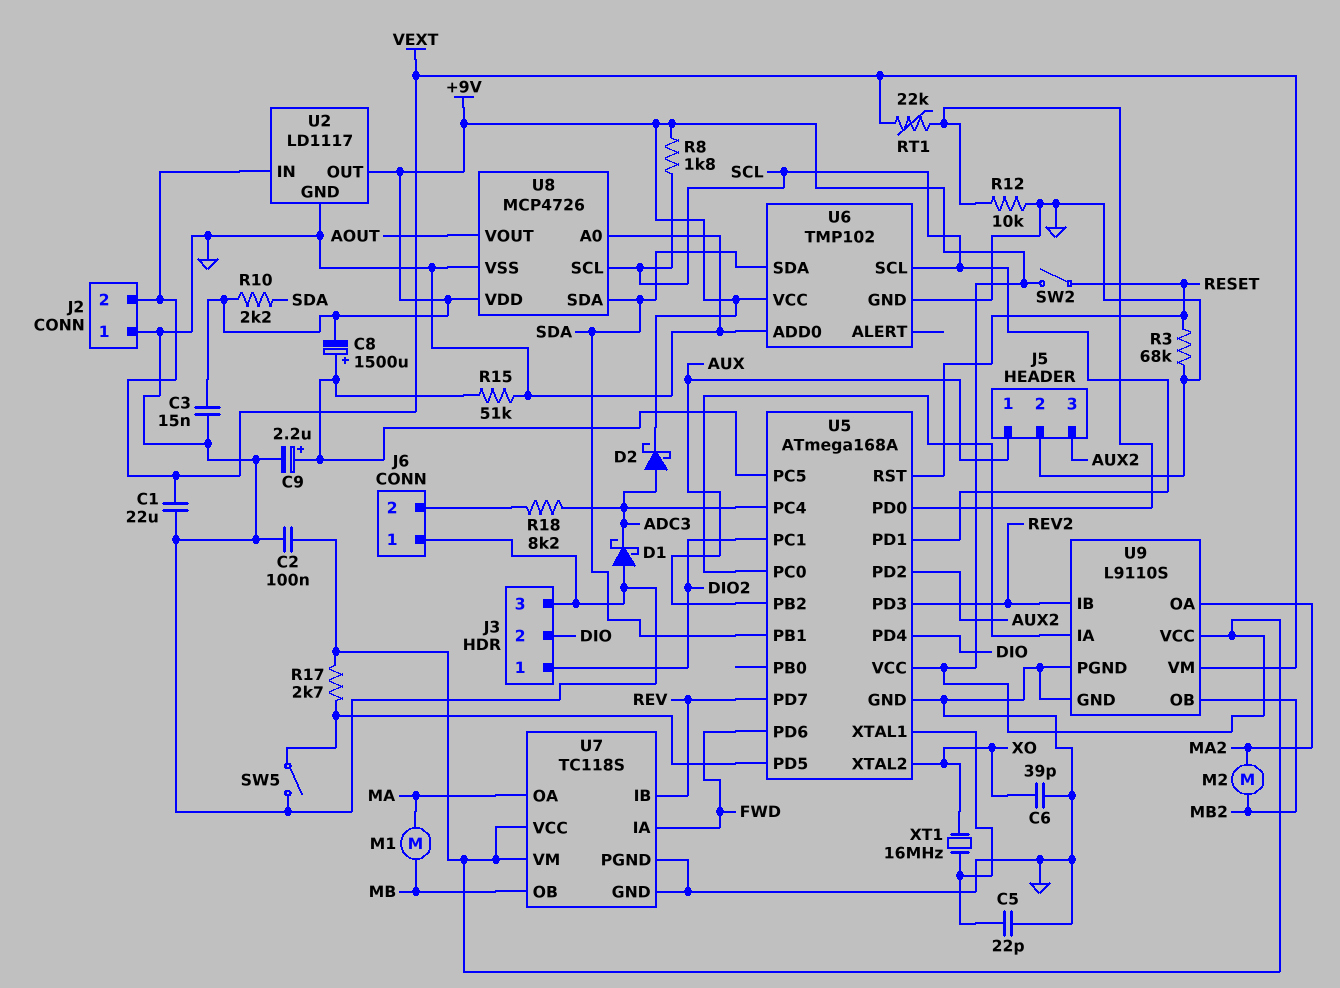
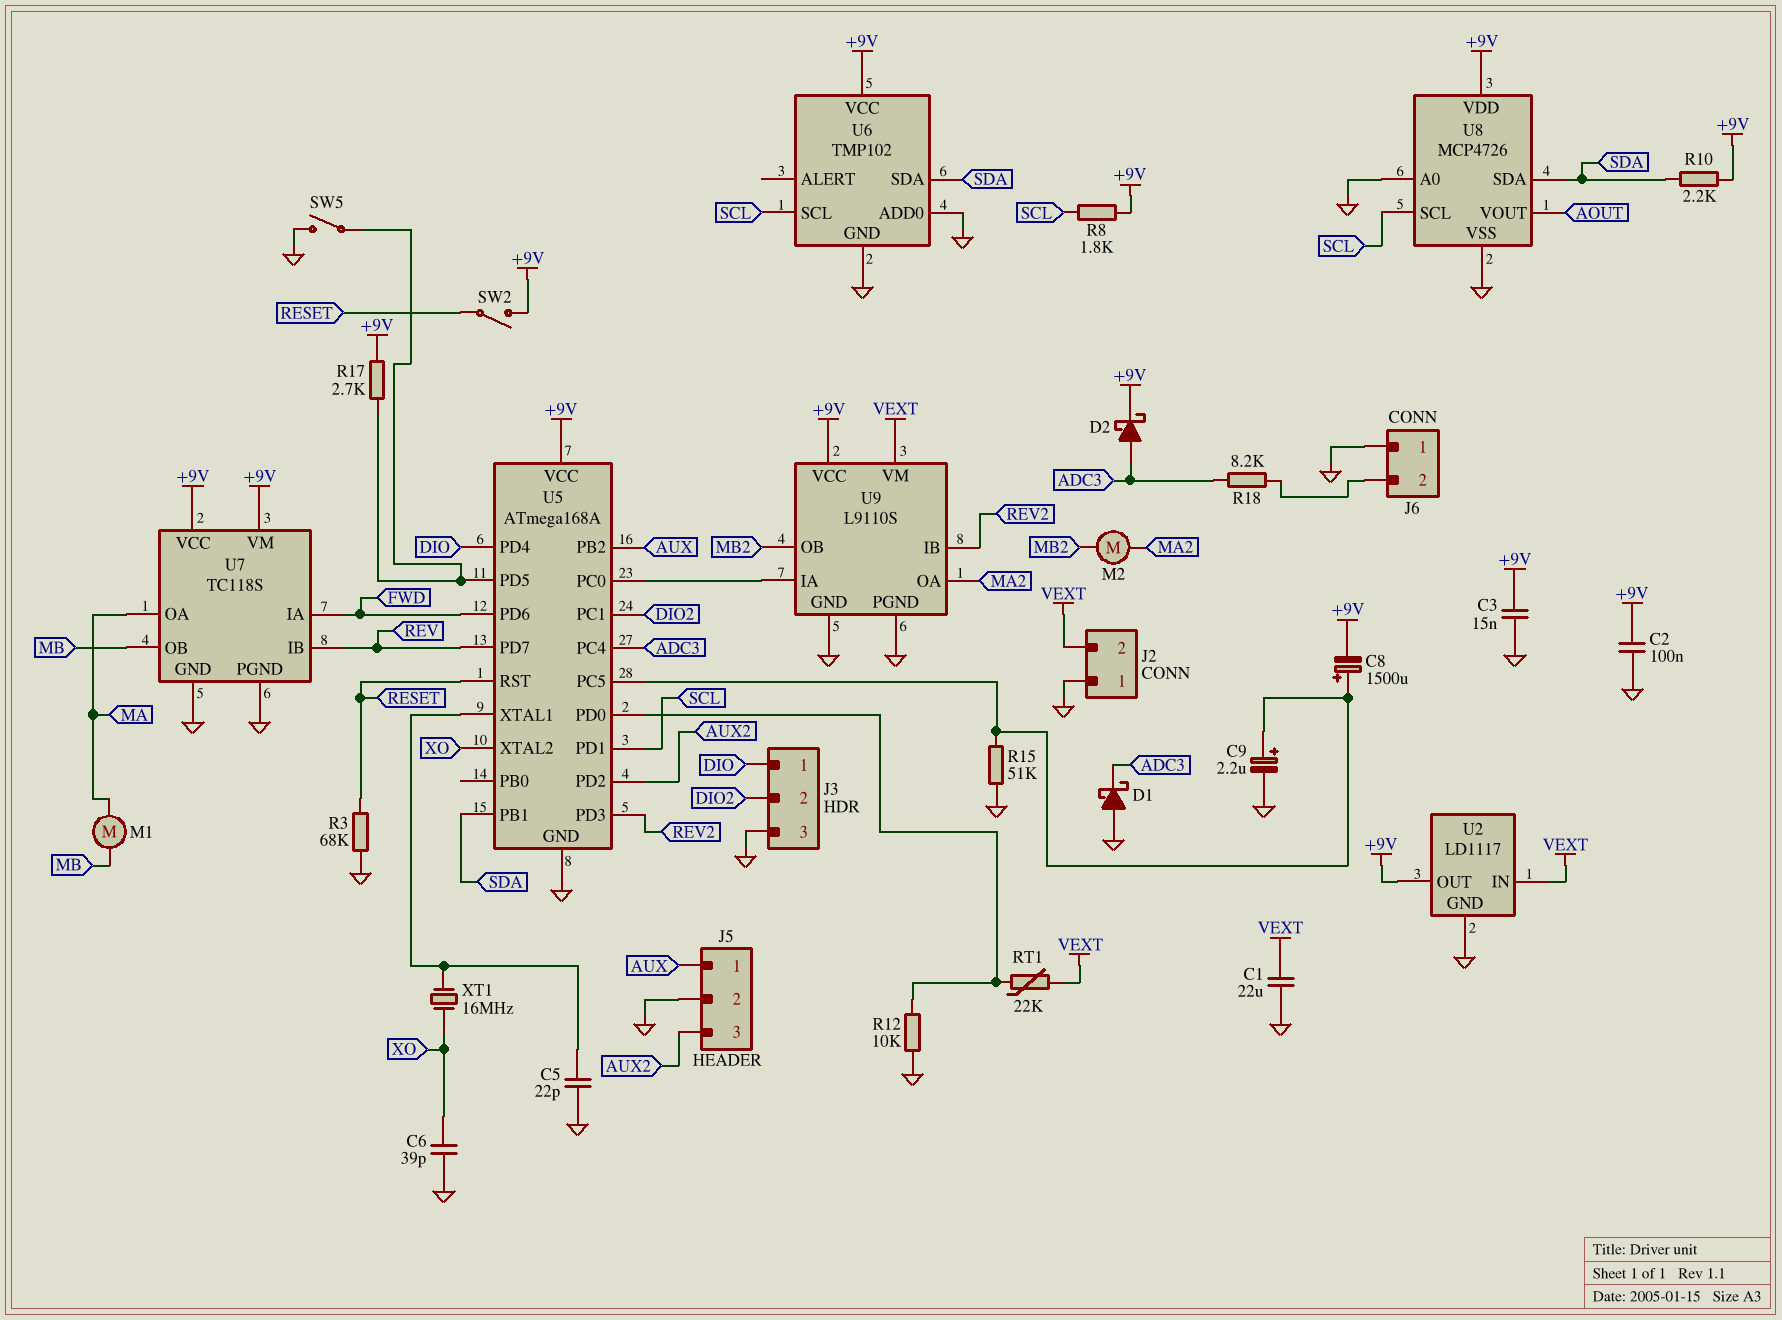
J3 pin 1: DIO2 -> DIO
J3 pin 2: DIO -> DIO2

